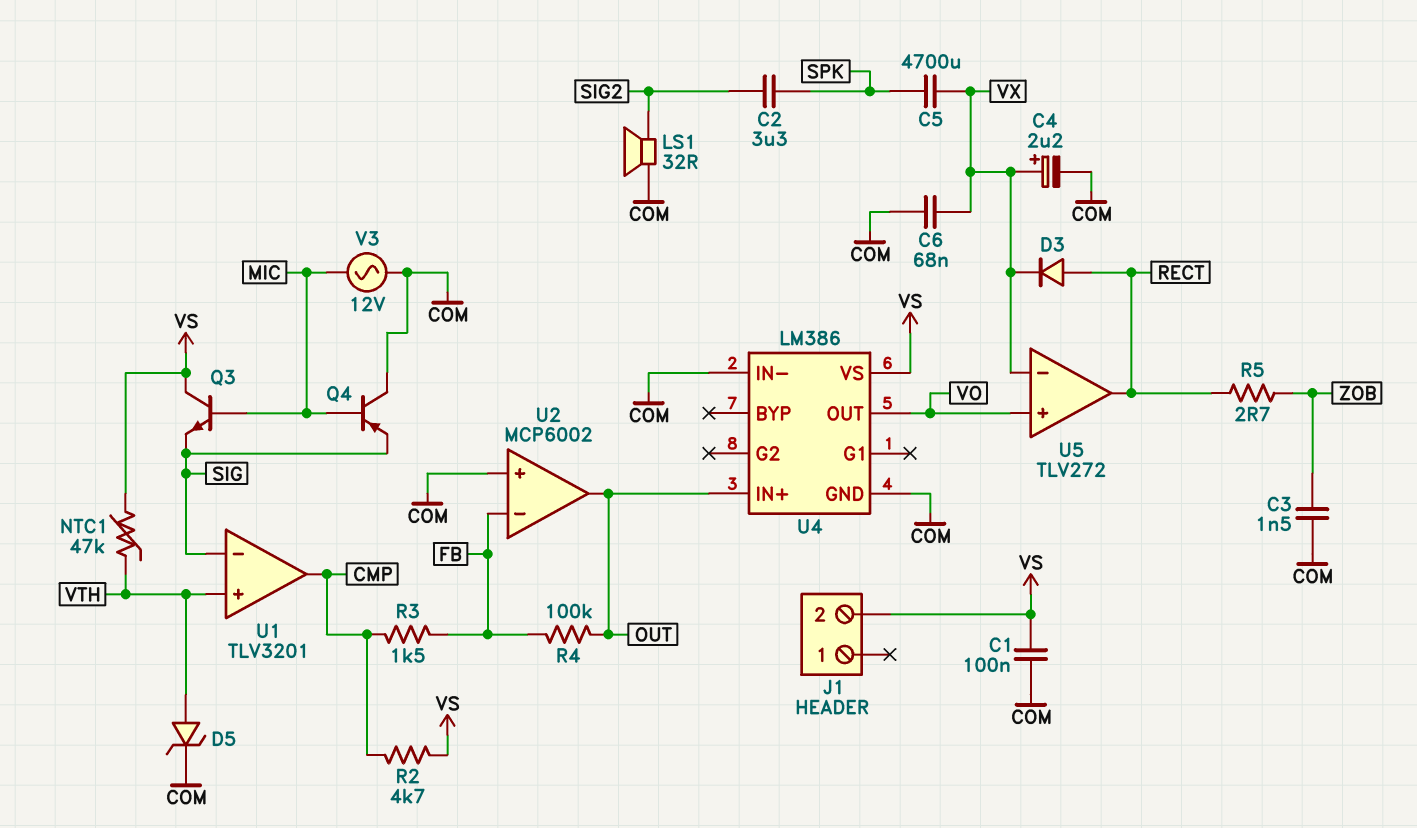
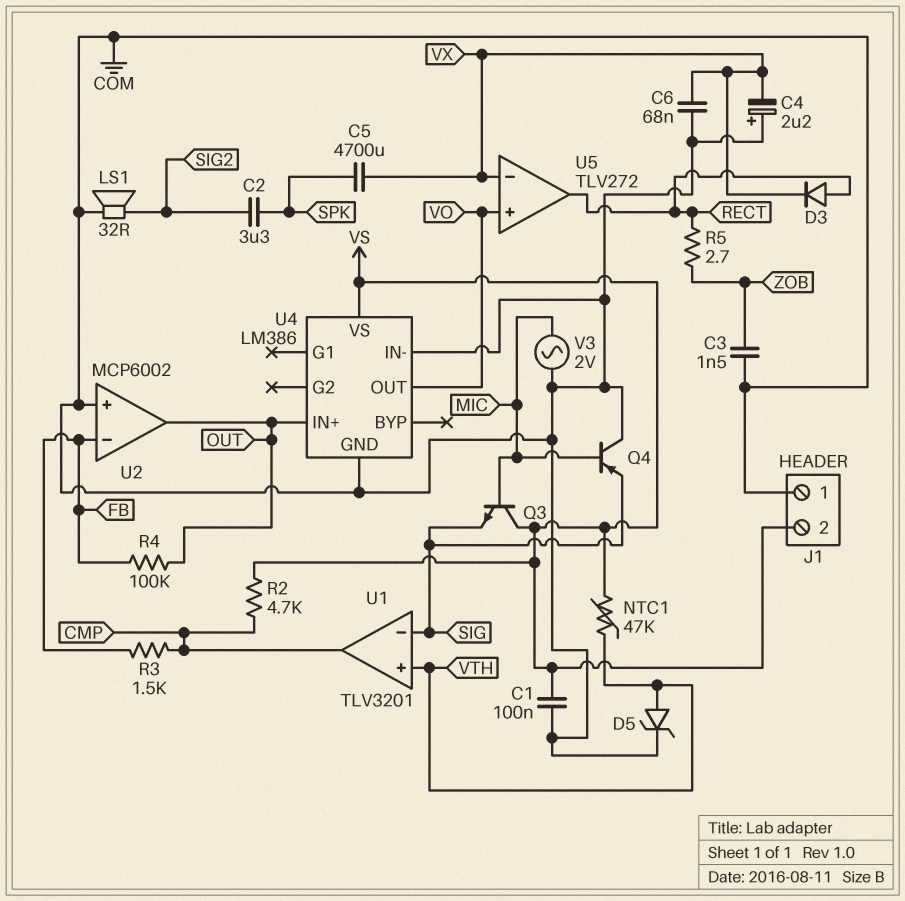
C4: 2.2uF (plus VX, minus COM) -> 2.2uF (plus COM, minus VX)
J1 pin 1: none -> COM
V3: AC 12V (COM, MIC) -> AC 2V (COM, MIC)

